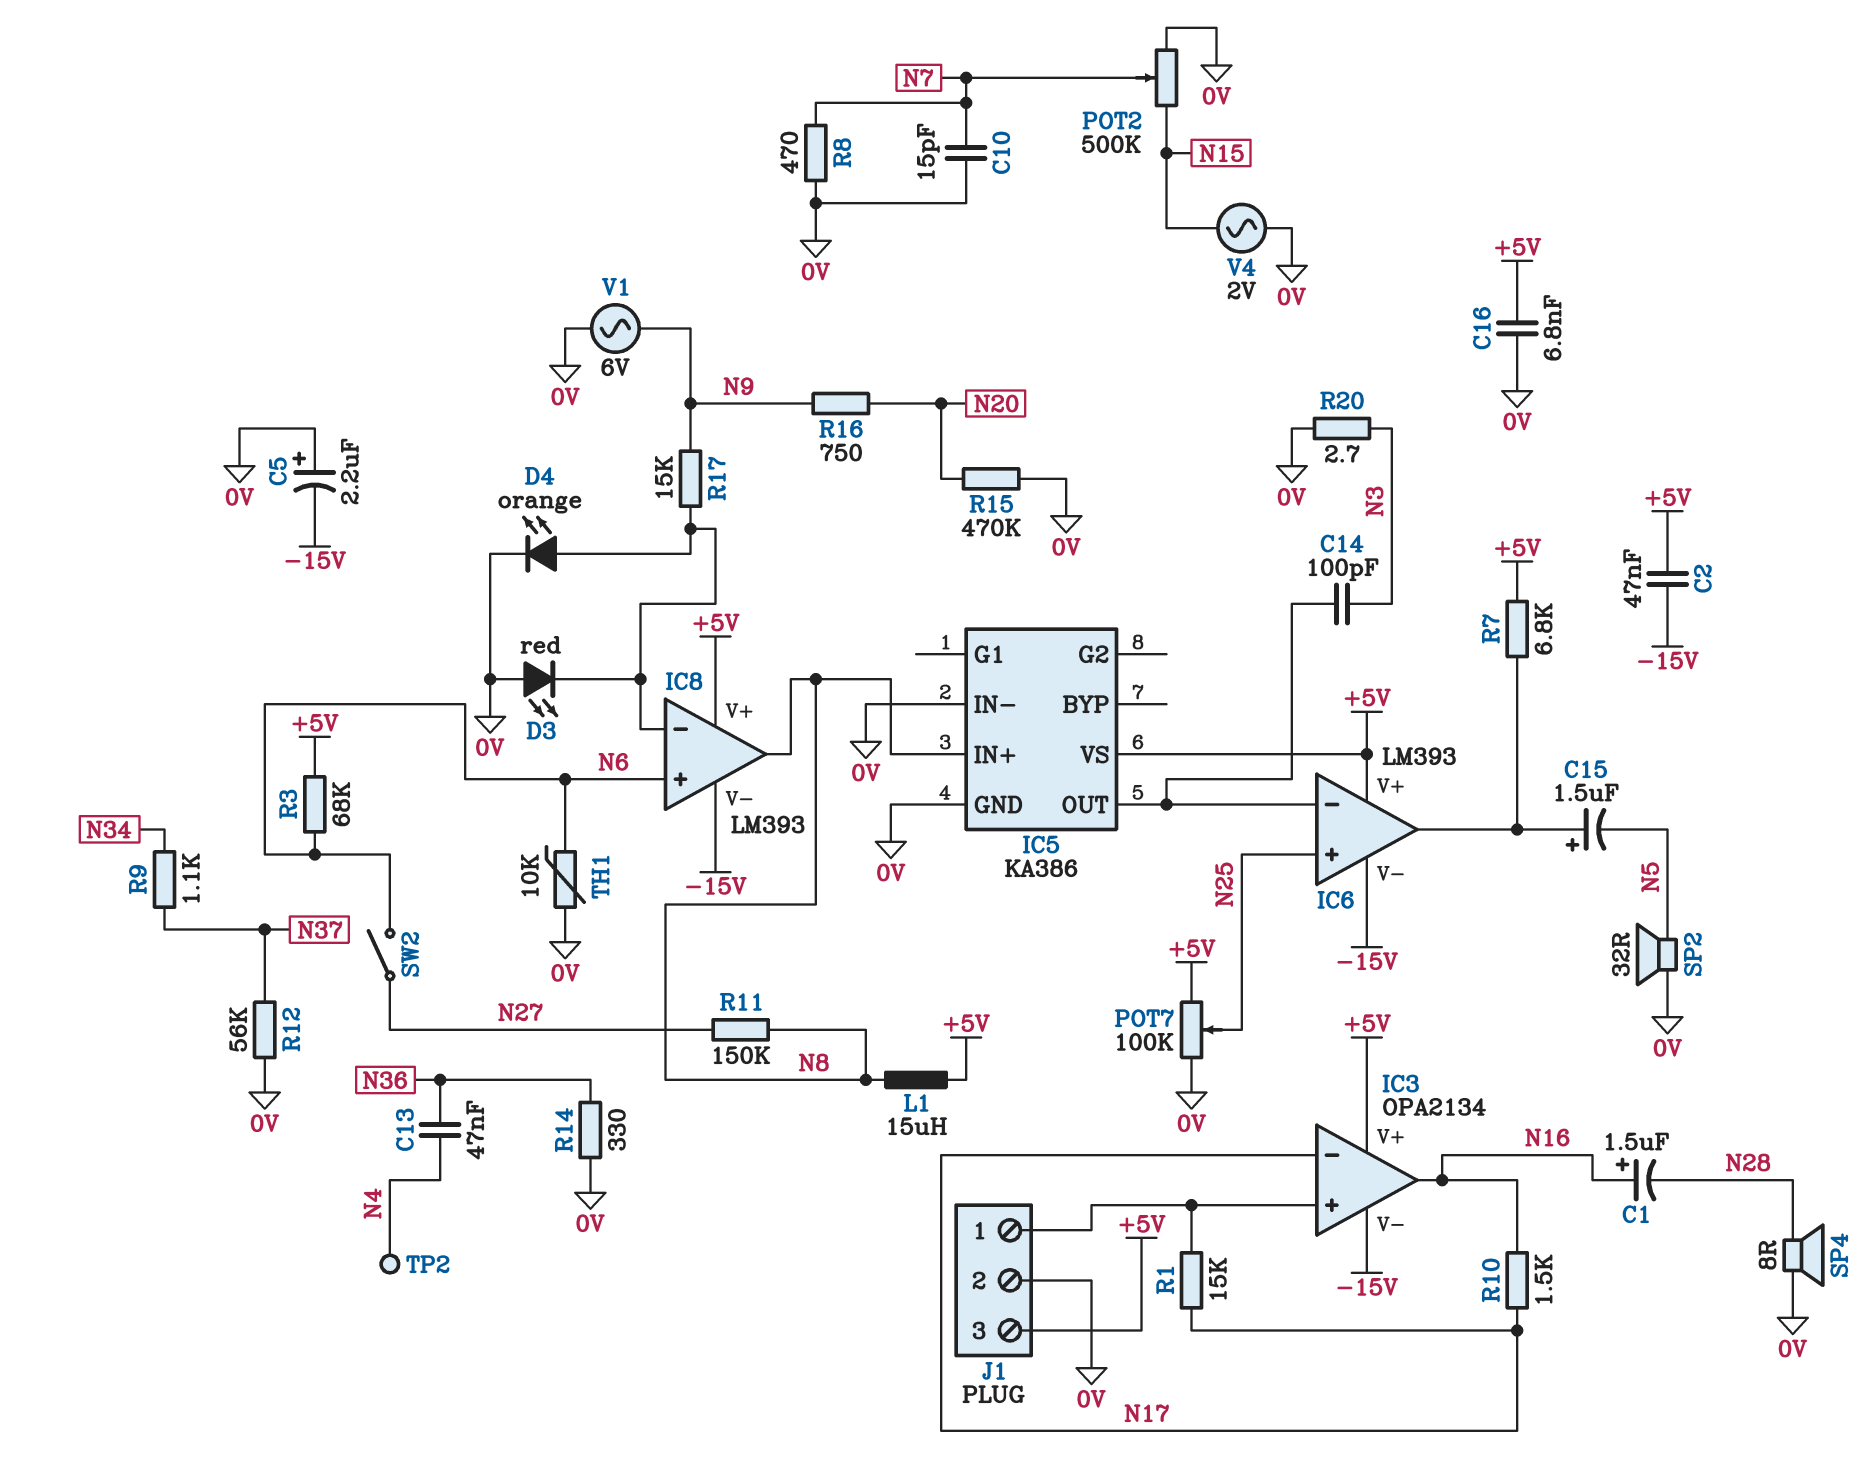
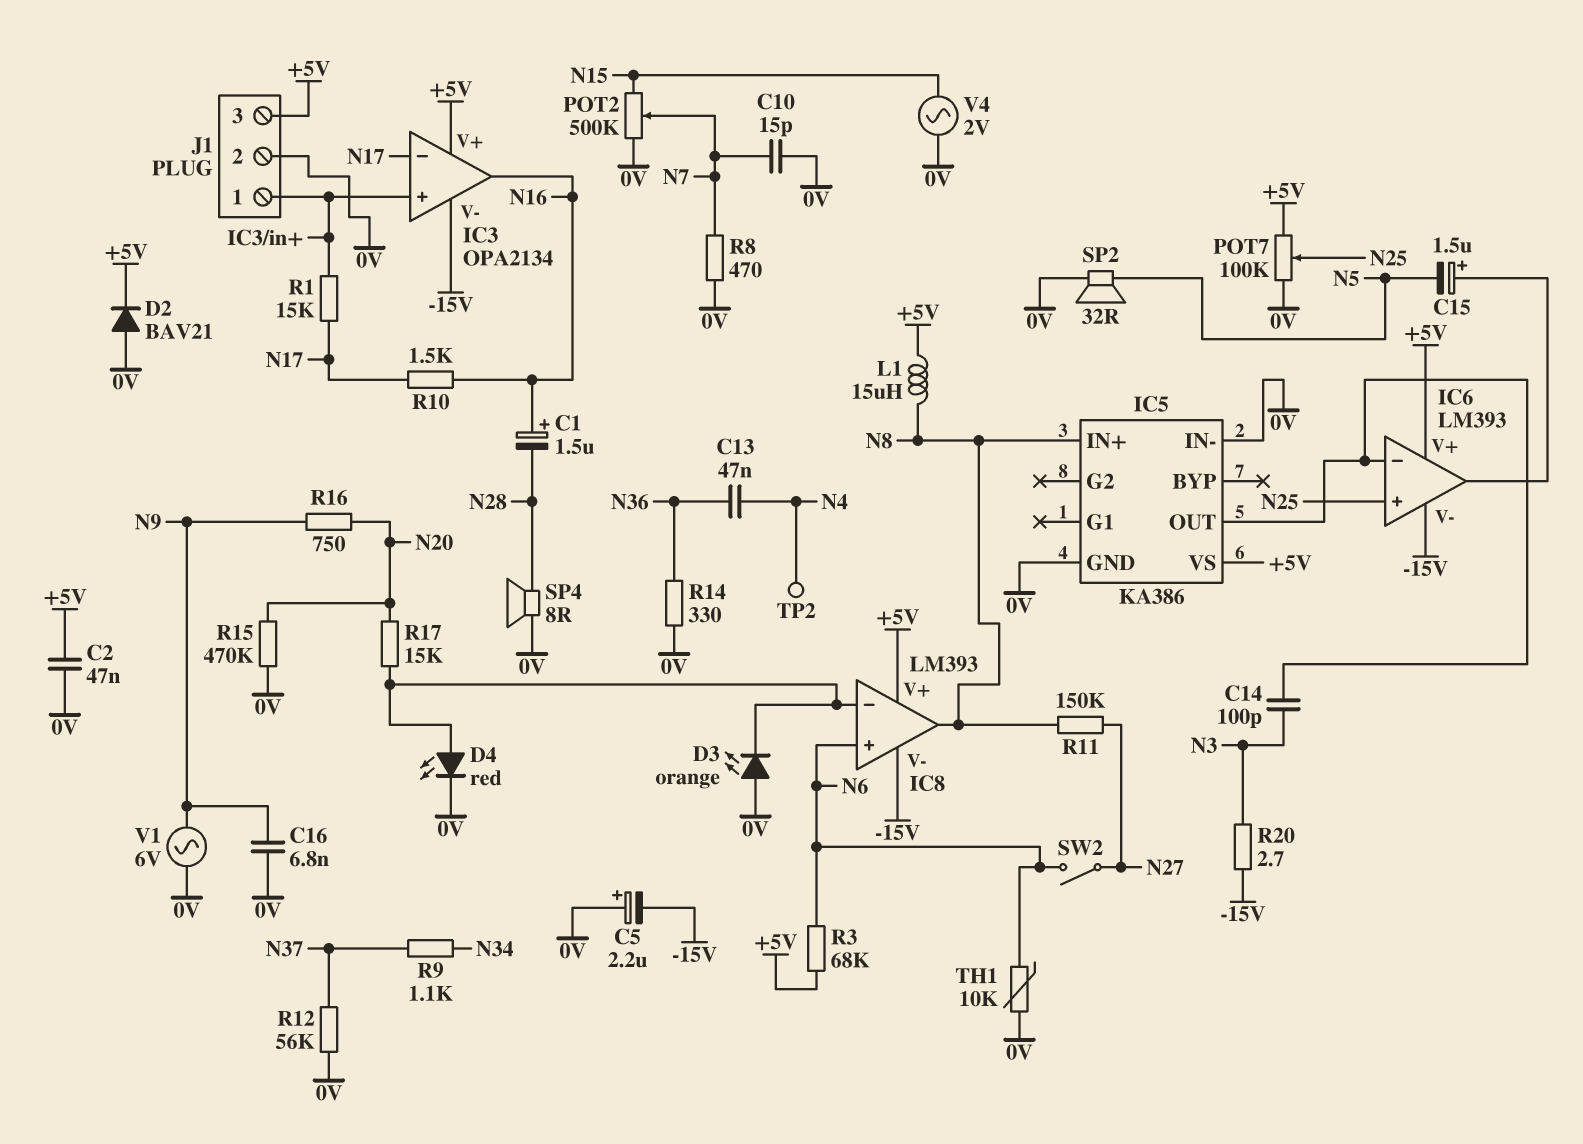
C2: 47nF (+5V, -15V) -> 47nF (+5V, 0V)
C16: 6.8nF (+5V, 0V) -> 6.8nF (0V, N9)
D2: none -> diode BAV21 (A 0V, K +5V)
D3: LED red (A 0V, K IC8/in-) -> LED orange (A 0V, K IC8/in-)
D4: LED orange (A IC8/in-, K 0V) -> LED red (A IC8/in-, K 0V)
R7: 6.8k (+5V, IC6/out) -> none
R17: 15k (IC8/in-, N9) -> 15k (IC8/in-, N20)
R20: 2.7 (0V, N3) -> 2.7 (-15V, N3)

